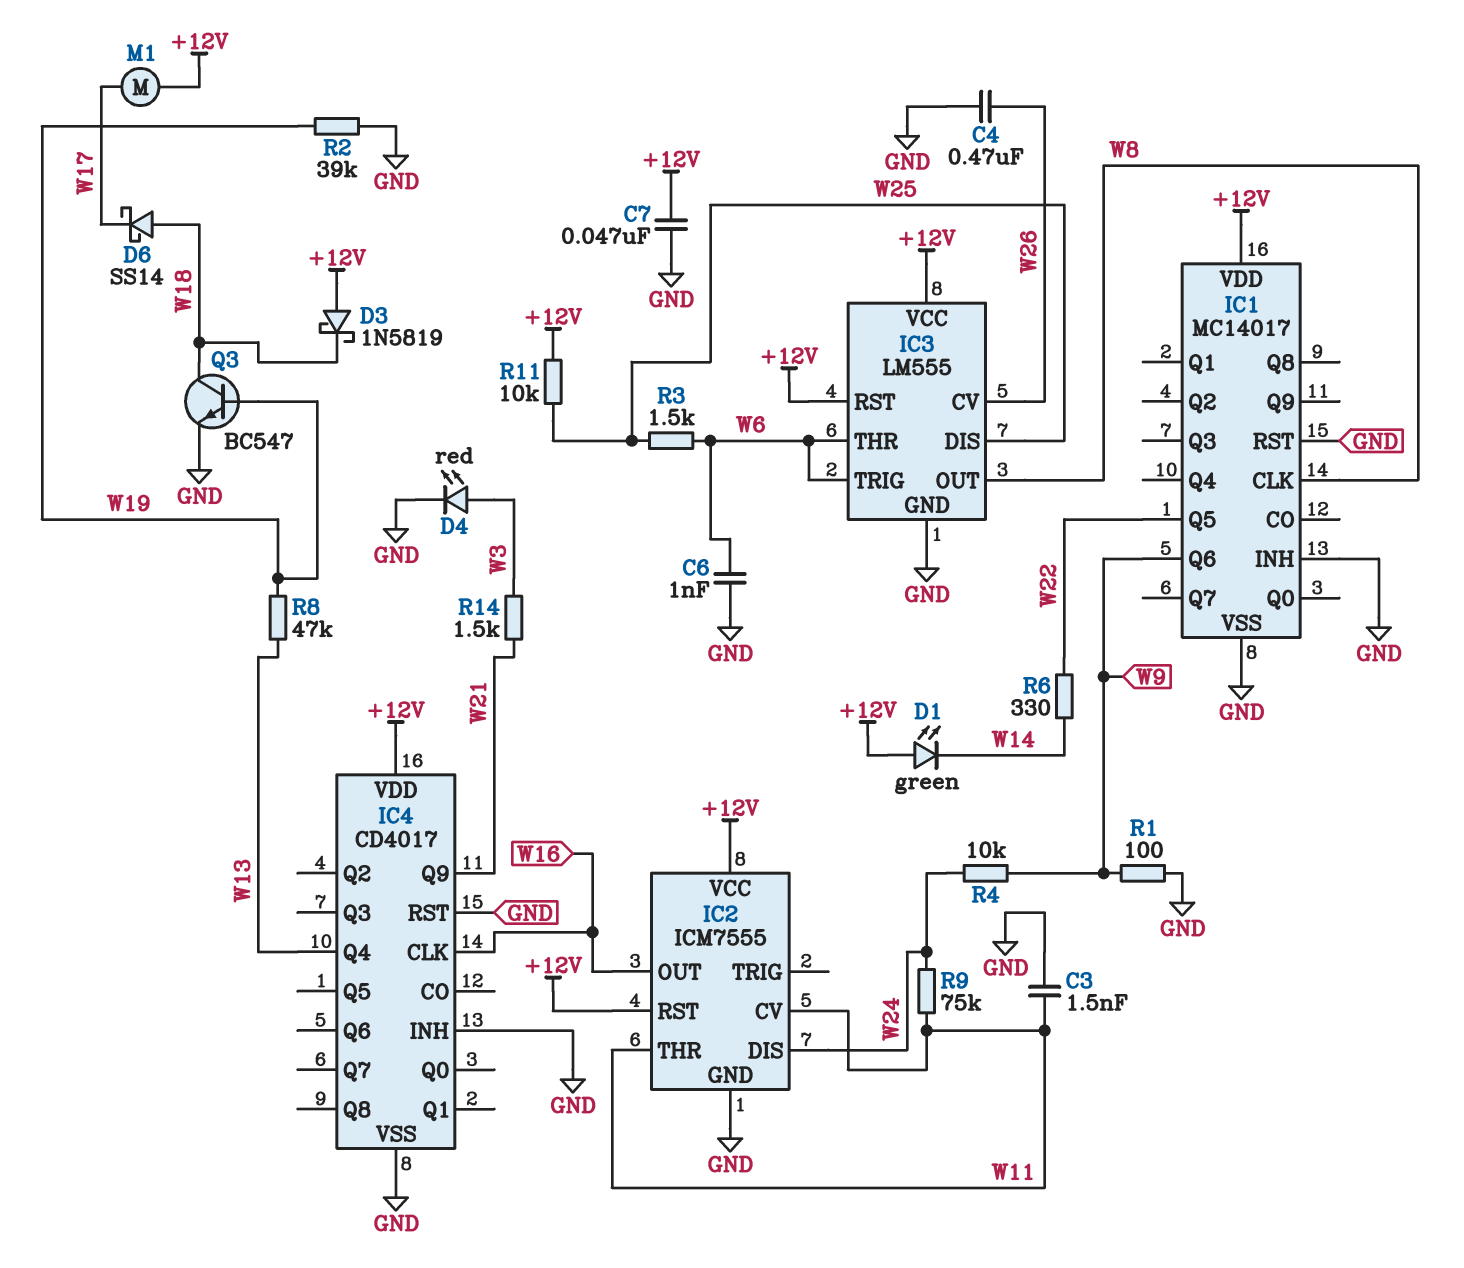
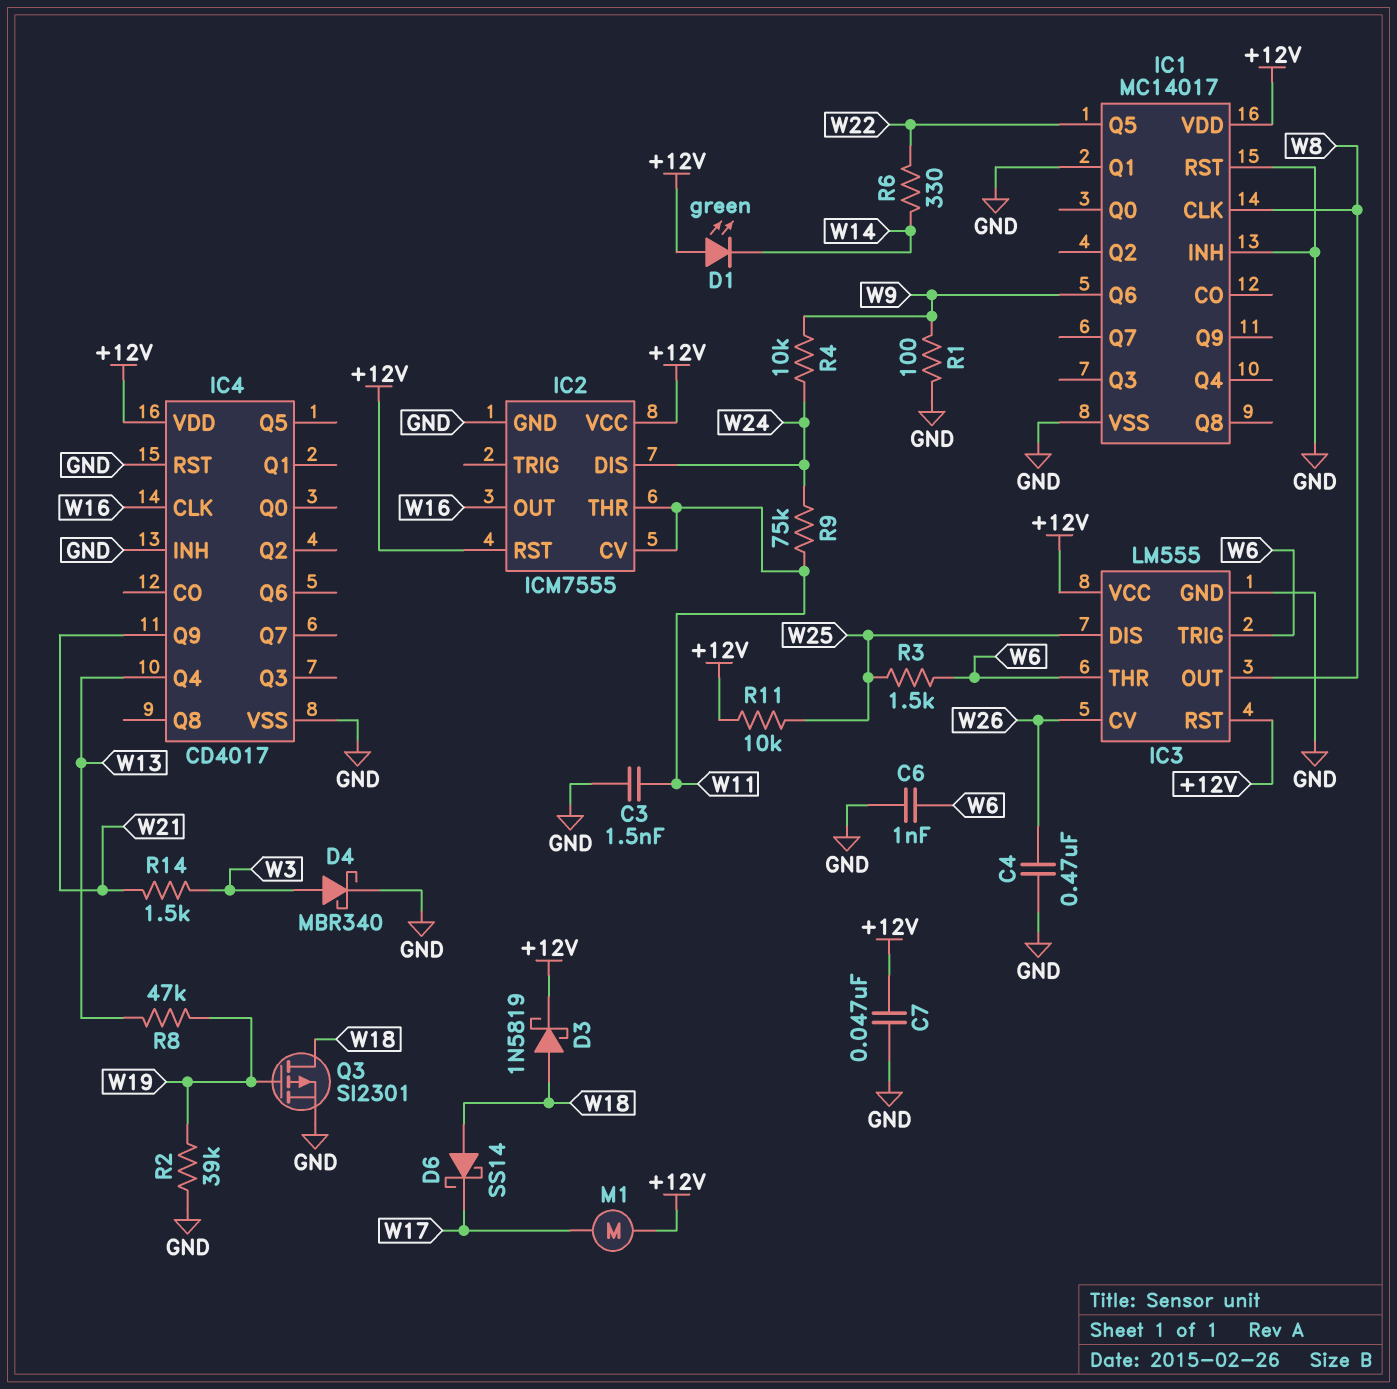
D3: schottky 1N5819 (A +12V, K W18) -> schottky 1N5819 (A W18, K +12V)
D4: LED red (A W3, K GND) -> schottky MBR340 (A W3, K GND)
IC1 pin Q1: none -> GND
Q3: NPN BC547 (B W19, C W18, E GND) -> PMOS SI2301 (G W19, D W18, S GND)

